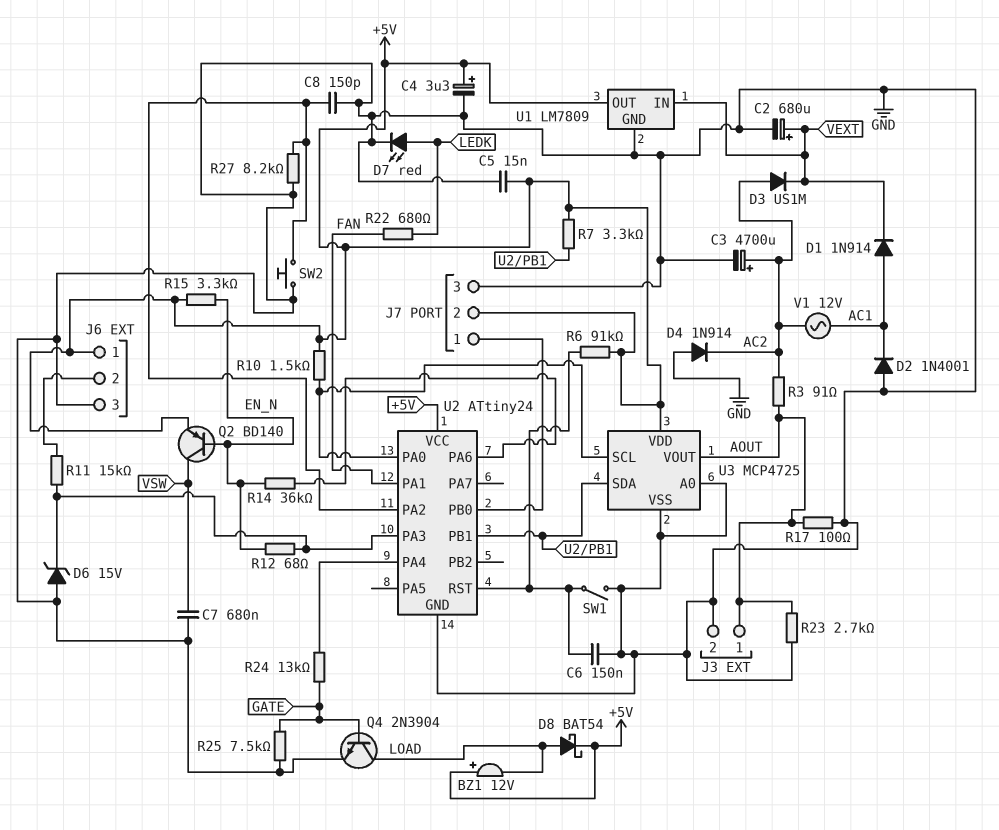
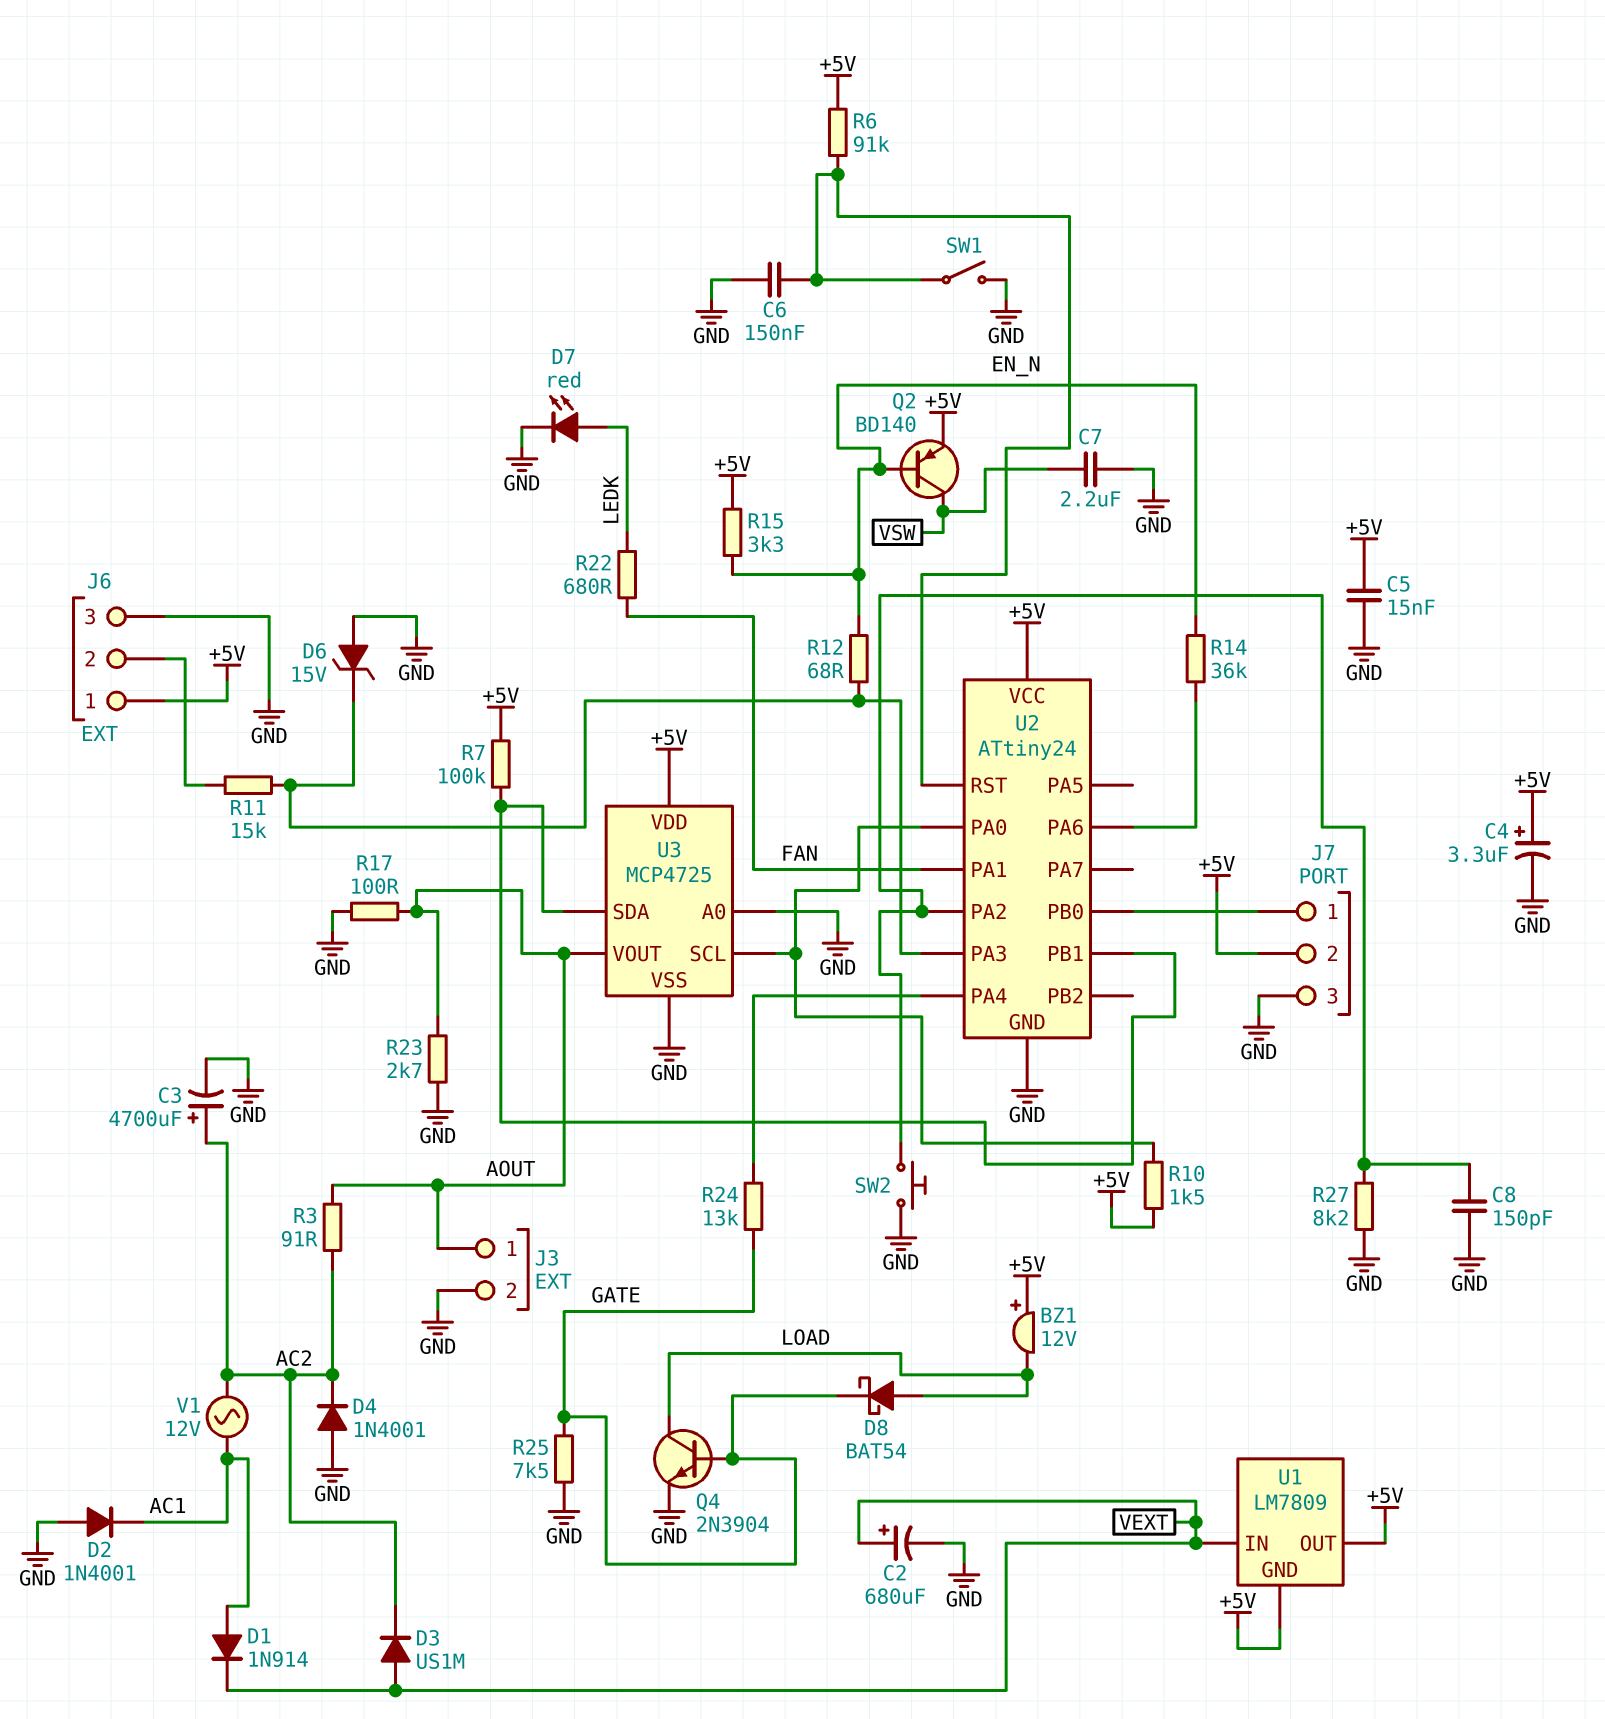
C7: 680nF (GND, VSW) -> 2.2uF (GND, VSW)
D3: diode US1M (A AC2, K VEXT) -> diode US1M (A VEXT, K AC2)
D4: diode 1N914 (A GND, K AC2) -> diode 1N4001 (A GND, K AC2)
D8: schottky BAT54 (A LOAD, K +5V) -> schottky BAT54 (A LOAD, K GATE)
R7: 3.3k (+5V, U2/PB1) -> 100k (+5V, U2/PB1)
U1 pin GND: GND -> +5V

